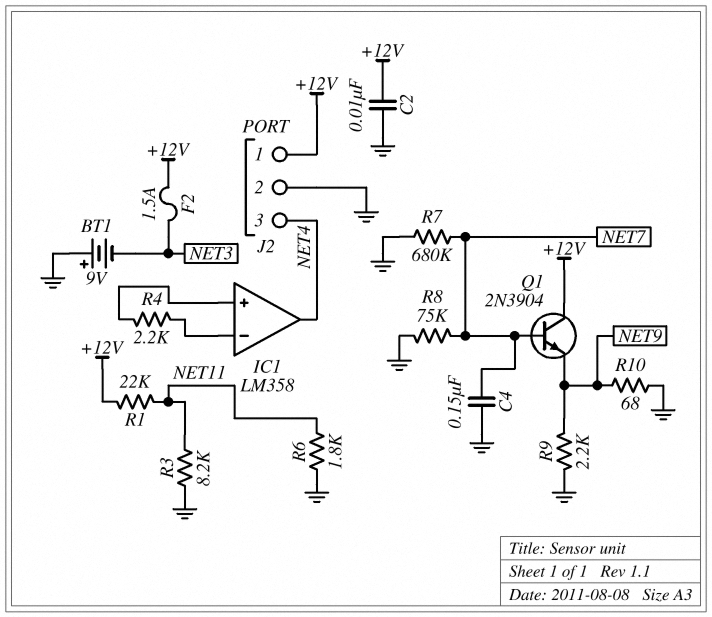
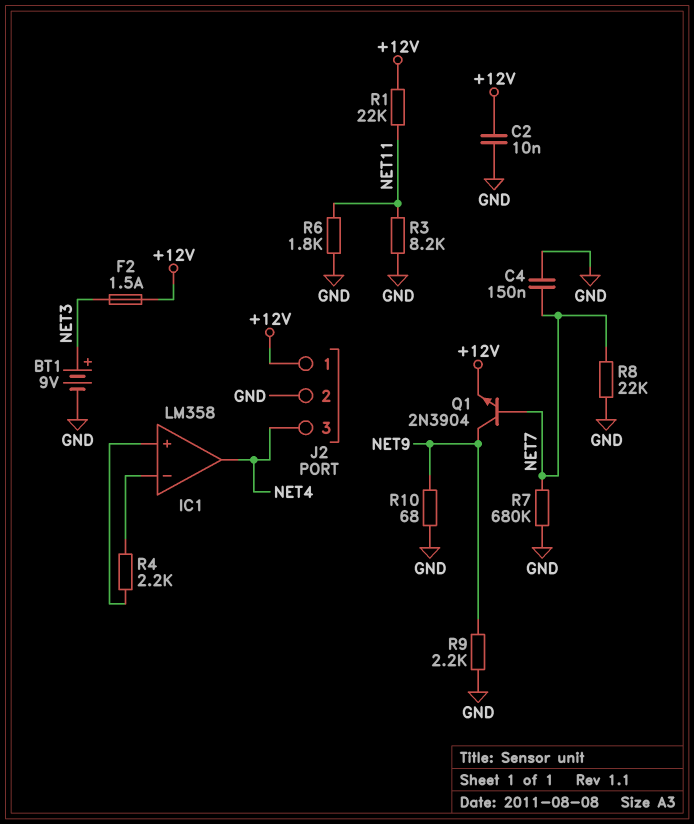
BT1: 9V (plus GND, minus NET3) -> 9V (plus NET3, minus GND)
Q1: NPN 2N3904 (B NET7, C +12V, E NET9) -> NPN 2N3904 (B NET7, C NET9, E +12V)
R8: 75k (GND, NET7) -> 22k (GND, NET7)

